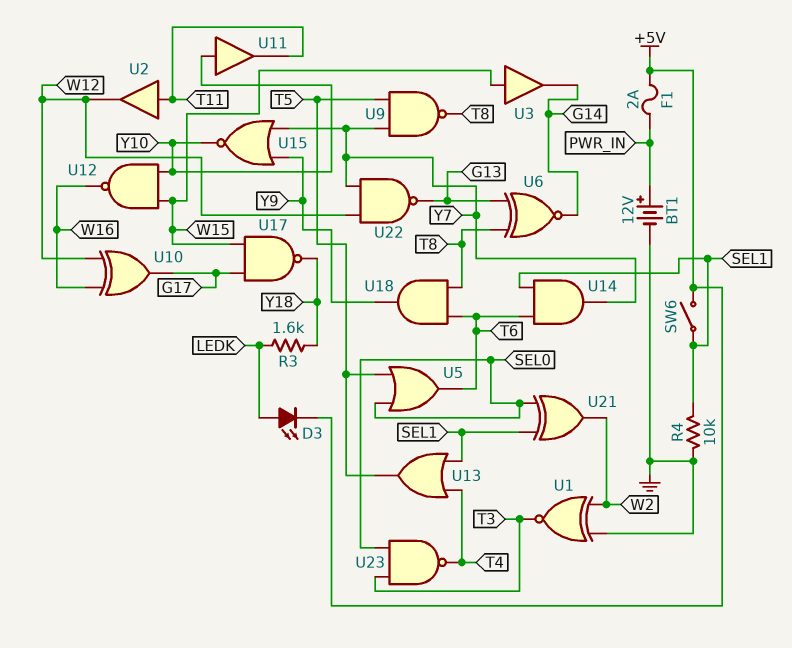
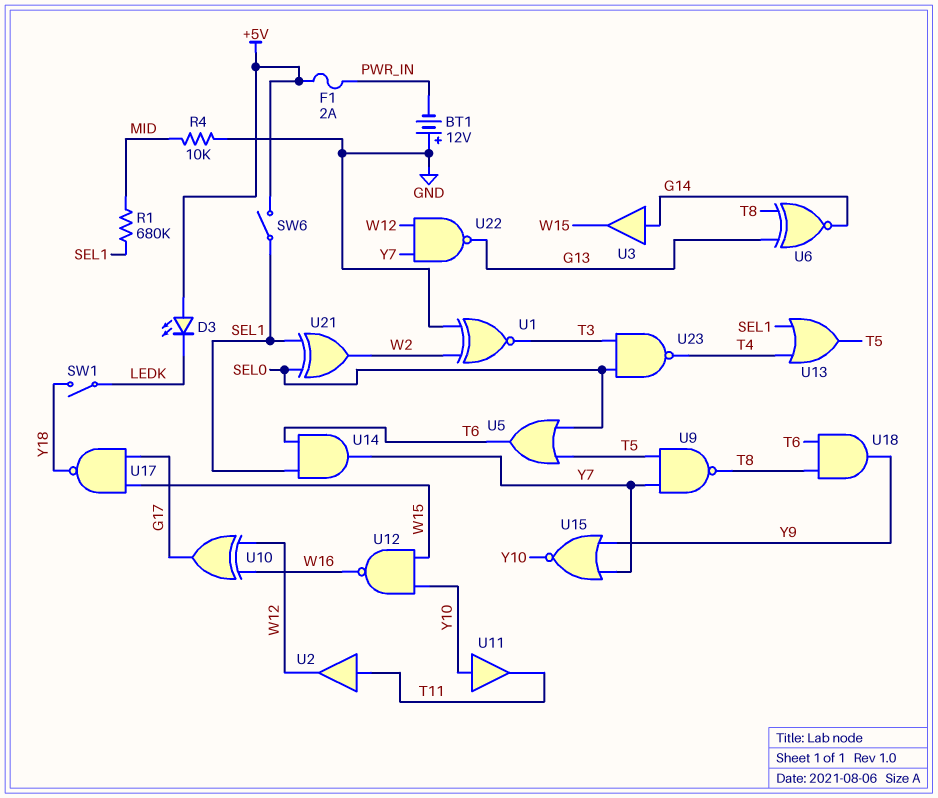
BT1: 12V (plus PWR_IN, minus GND) -> 12V (plus GND, minus PWR_IN)
D3: LED (A LEDK, K +5V) -> LED (A +5V, K LEDK)
R1: none -> 680k (MID, SEL1)
R3: 1.6k (LEDK, Y18) -> none
R4: 10k (GND, SEL1) -> 10k (GND, MID)
SW1: none -> switch (LEDK, Y18)
U3: buffer (in W15, out G14) -> buffer (in G14, out W15)

